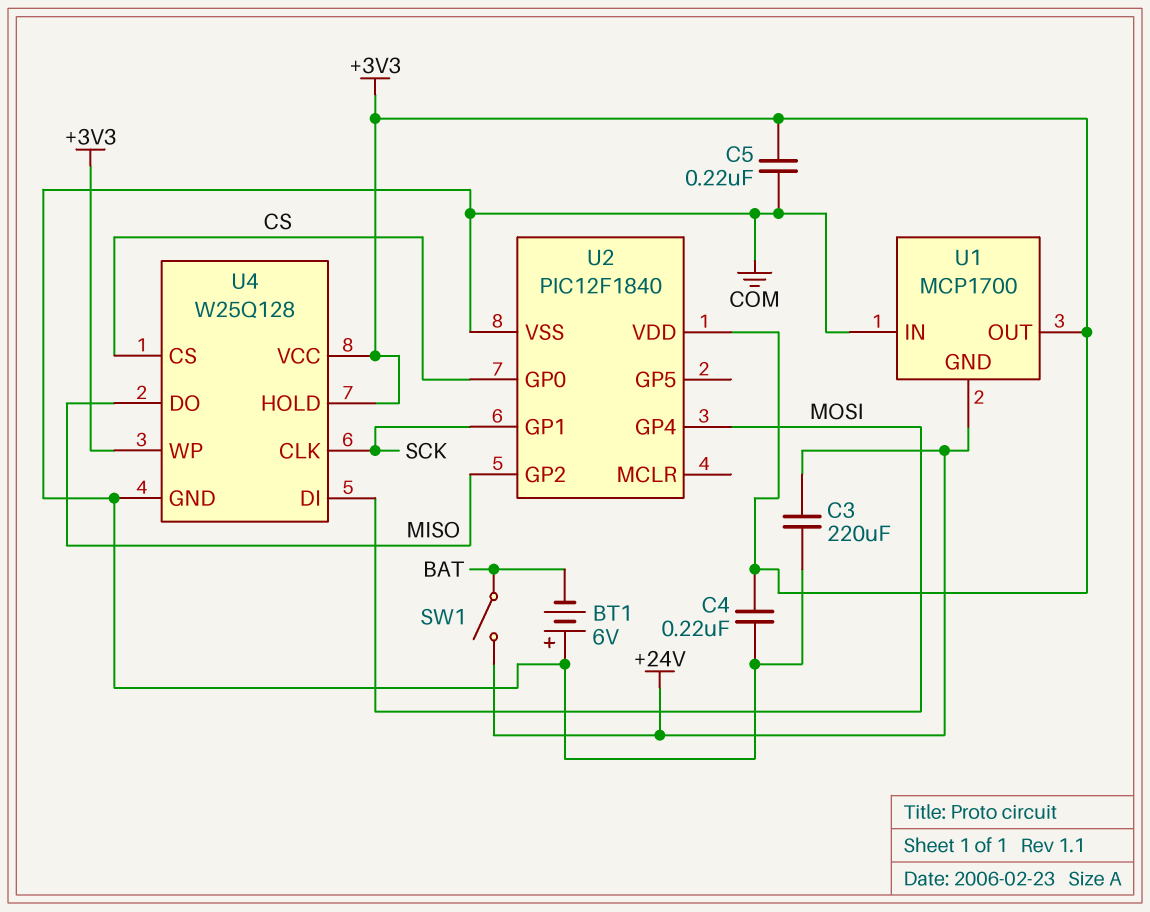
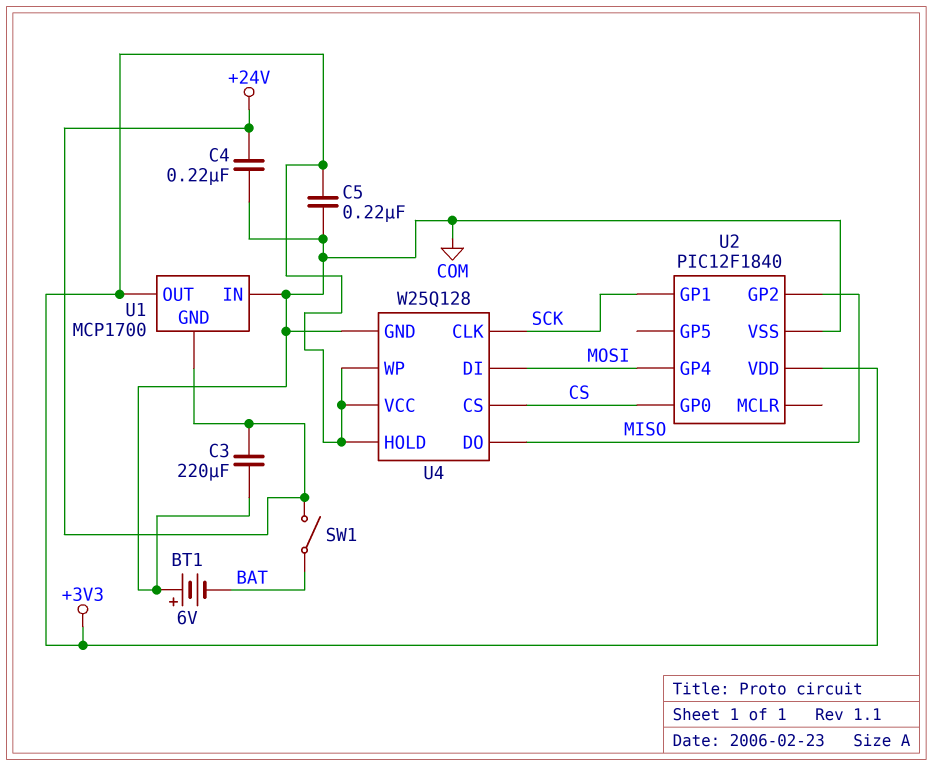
C4: 220nF (+3V3, COM) -> 220nF (+24V, COM)

